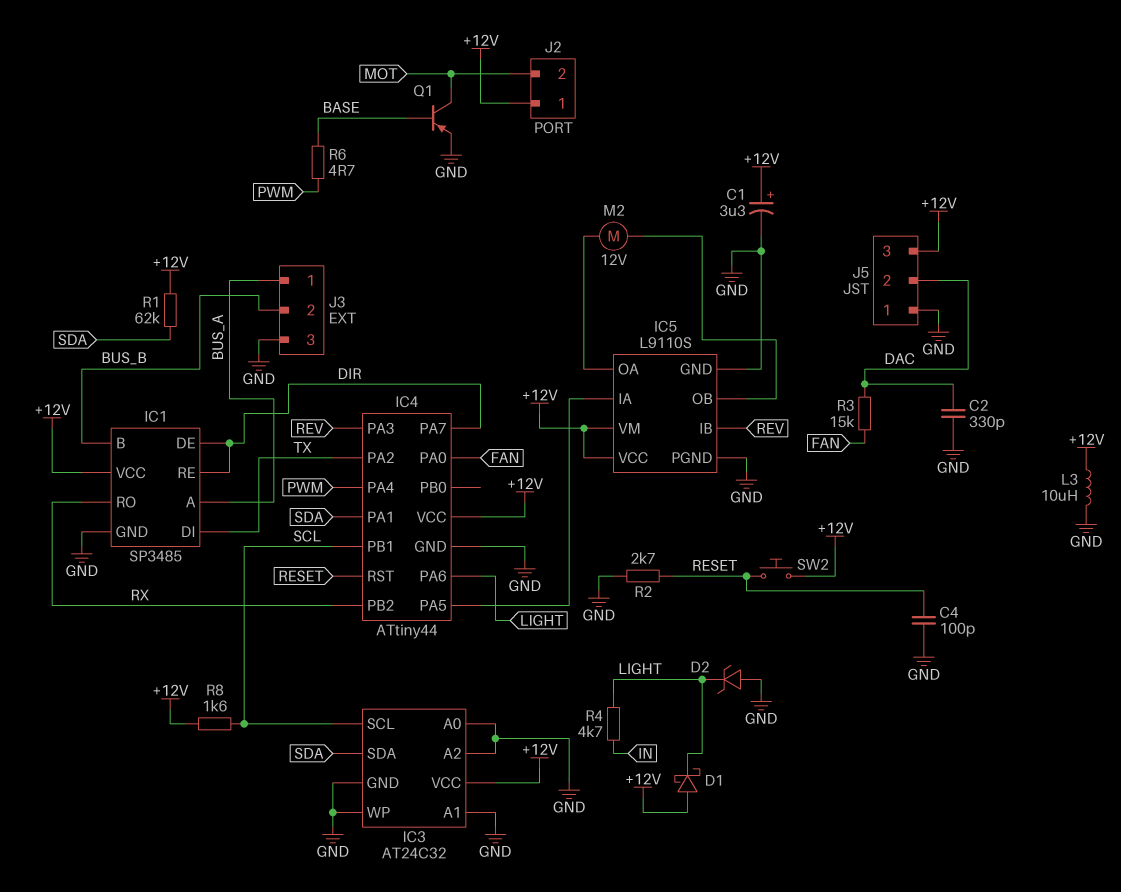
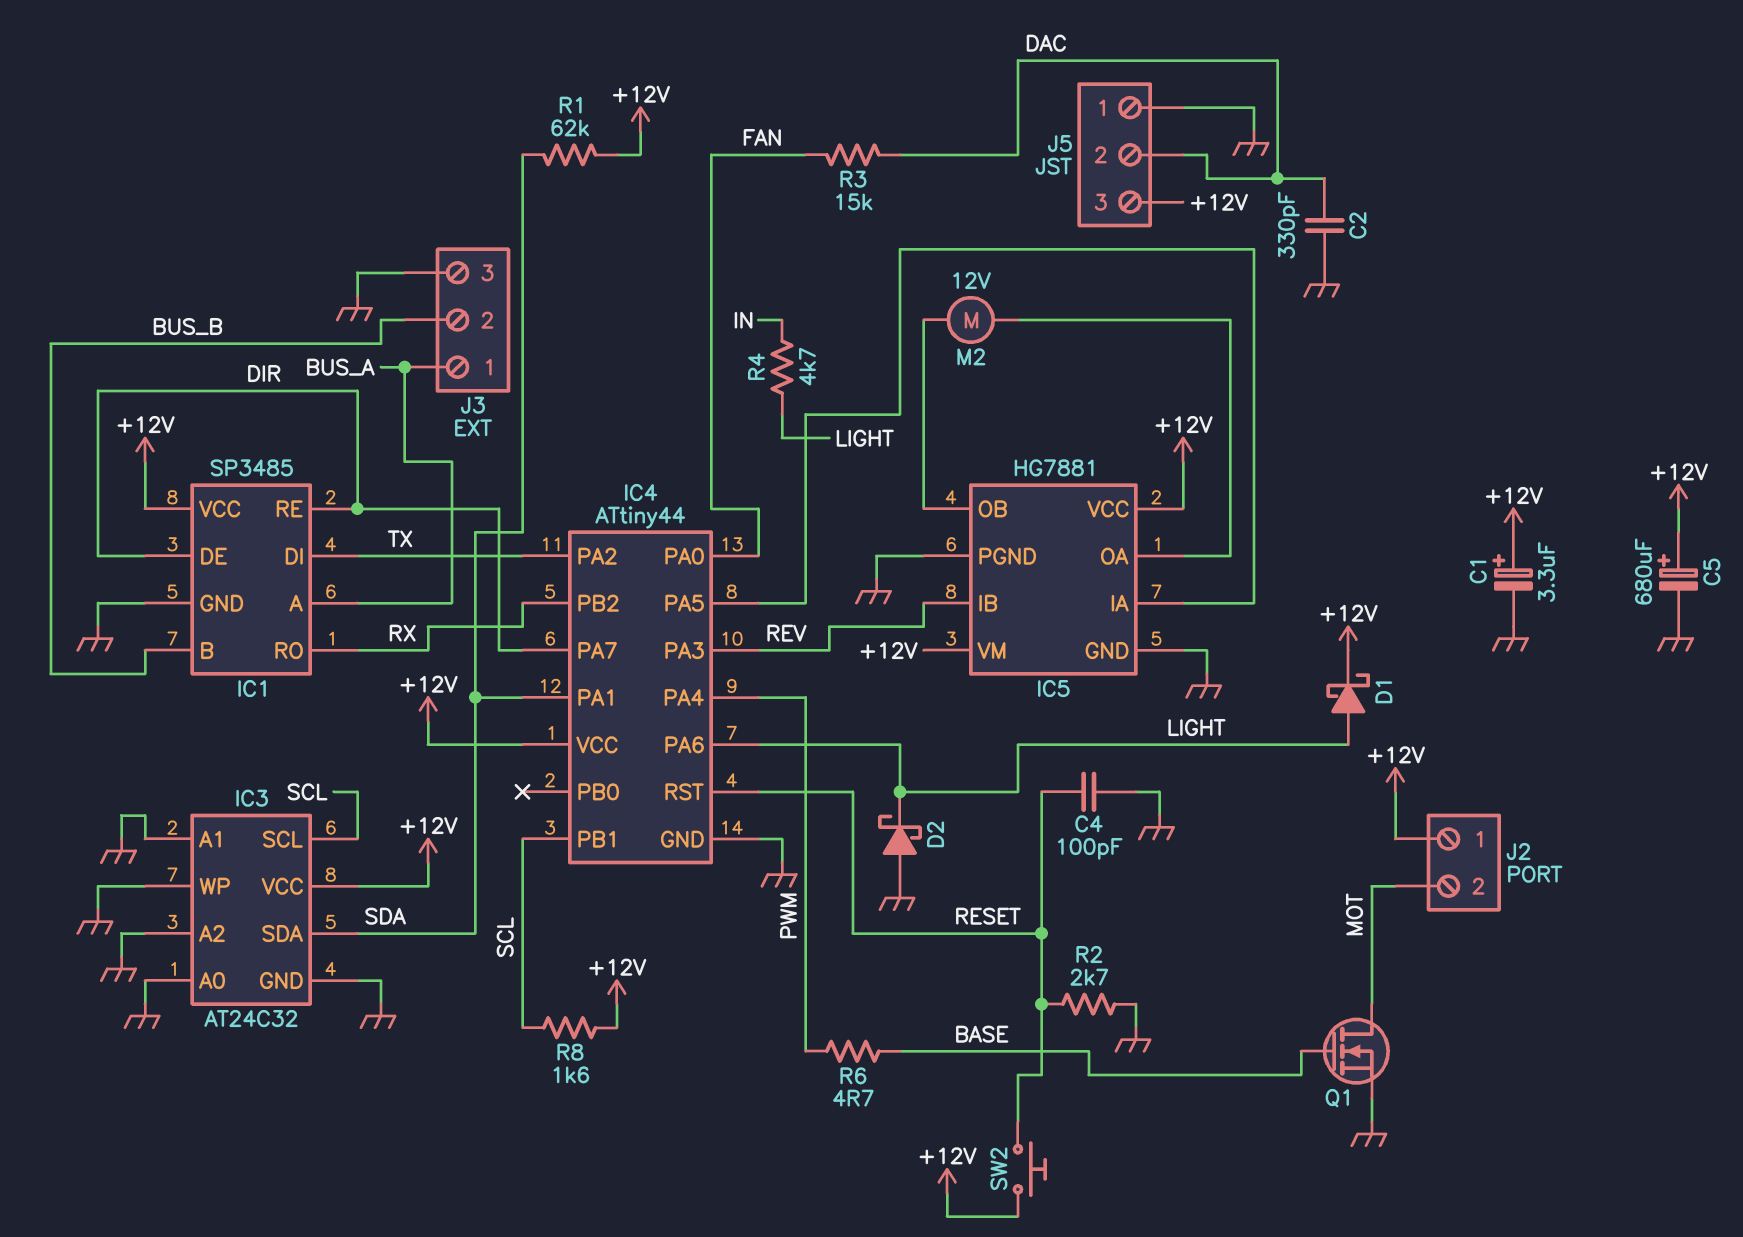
C5: none -> 680uF (plus +12V, minus GND)
D1: schottky (A +12V, K LIGHT) -> schottky (A LIGHT, K +12V)
D2: zener (A GND, K LIGHT) -> schottky (A GND, K LIGHT)
IC5: L9110S -> HG7881
L3: 10uH (+12V, GND) -> none
Q1: PNP (B BASE, C MOT, E GND) -> NMOS (G BASE, D MOT, S GND)

